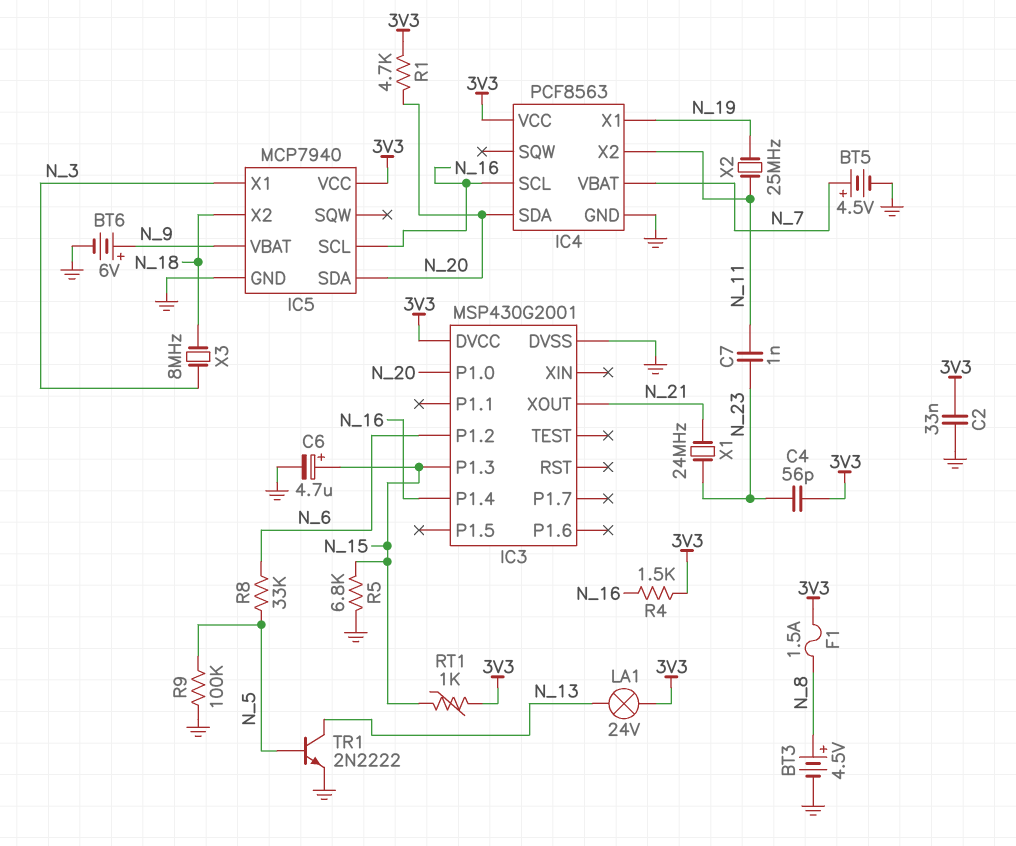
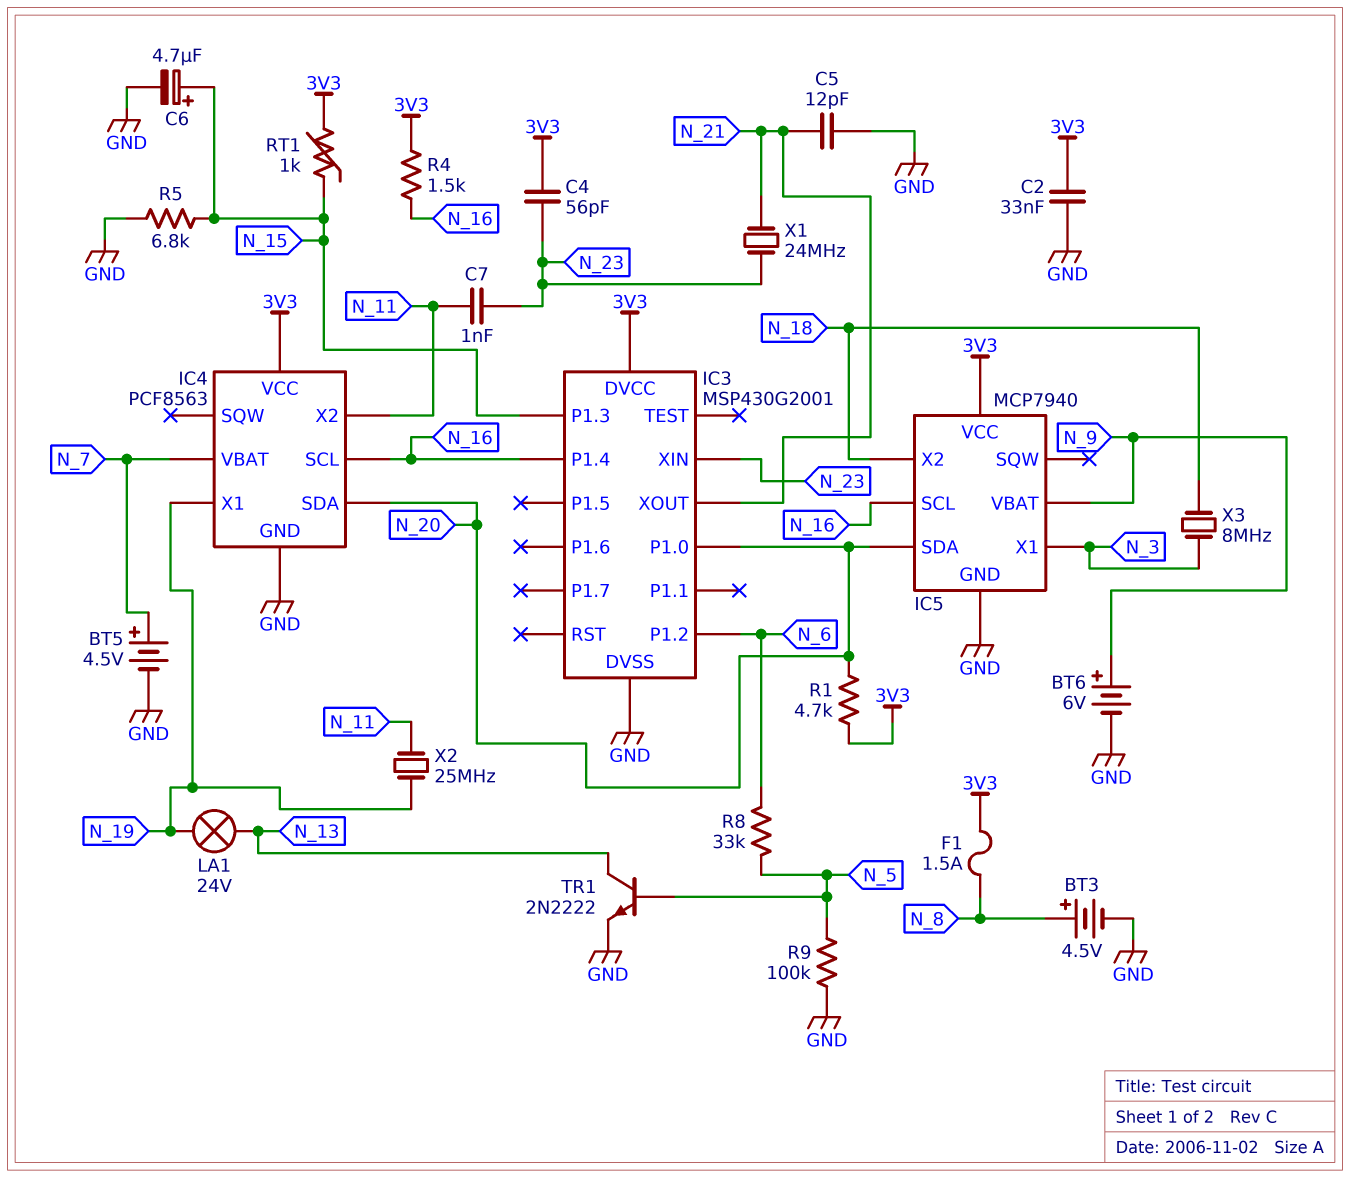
C5: none -> 12pF (GND, N_21)
IC3 pin XIN: none -> N_23
LA1: lamp 24V (3V3, N_13) -> lamp 24V (N_13, N_19)

